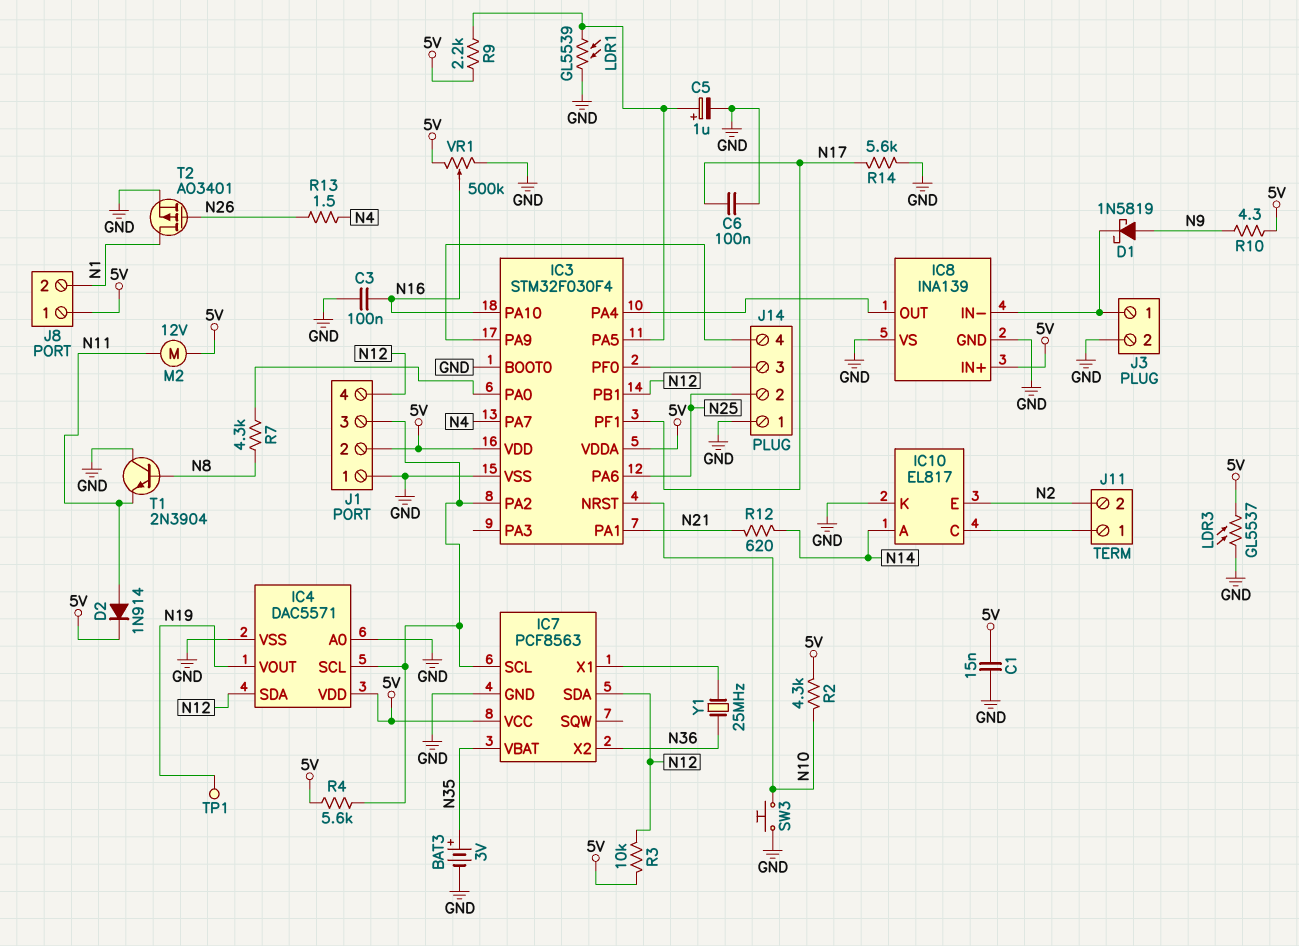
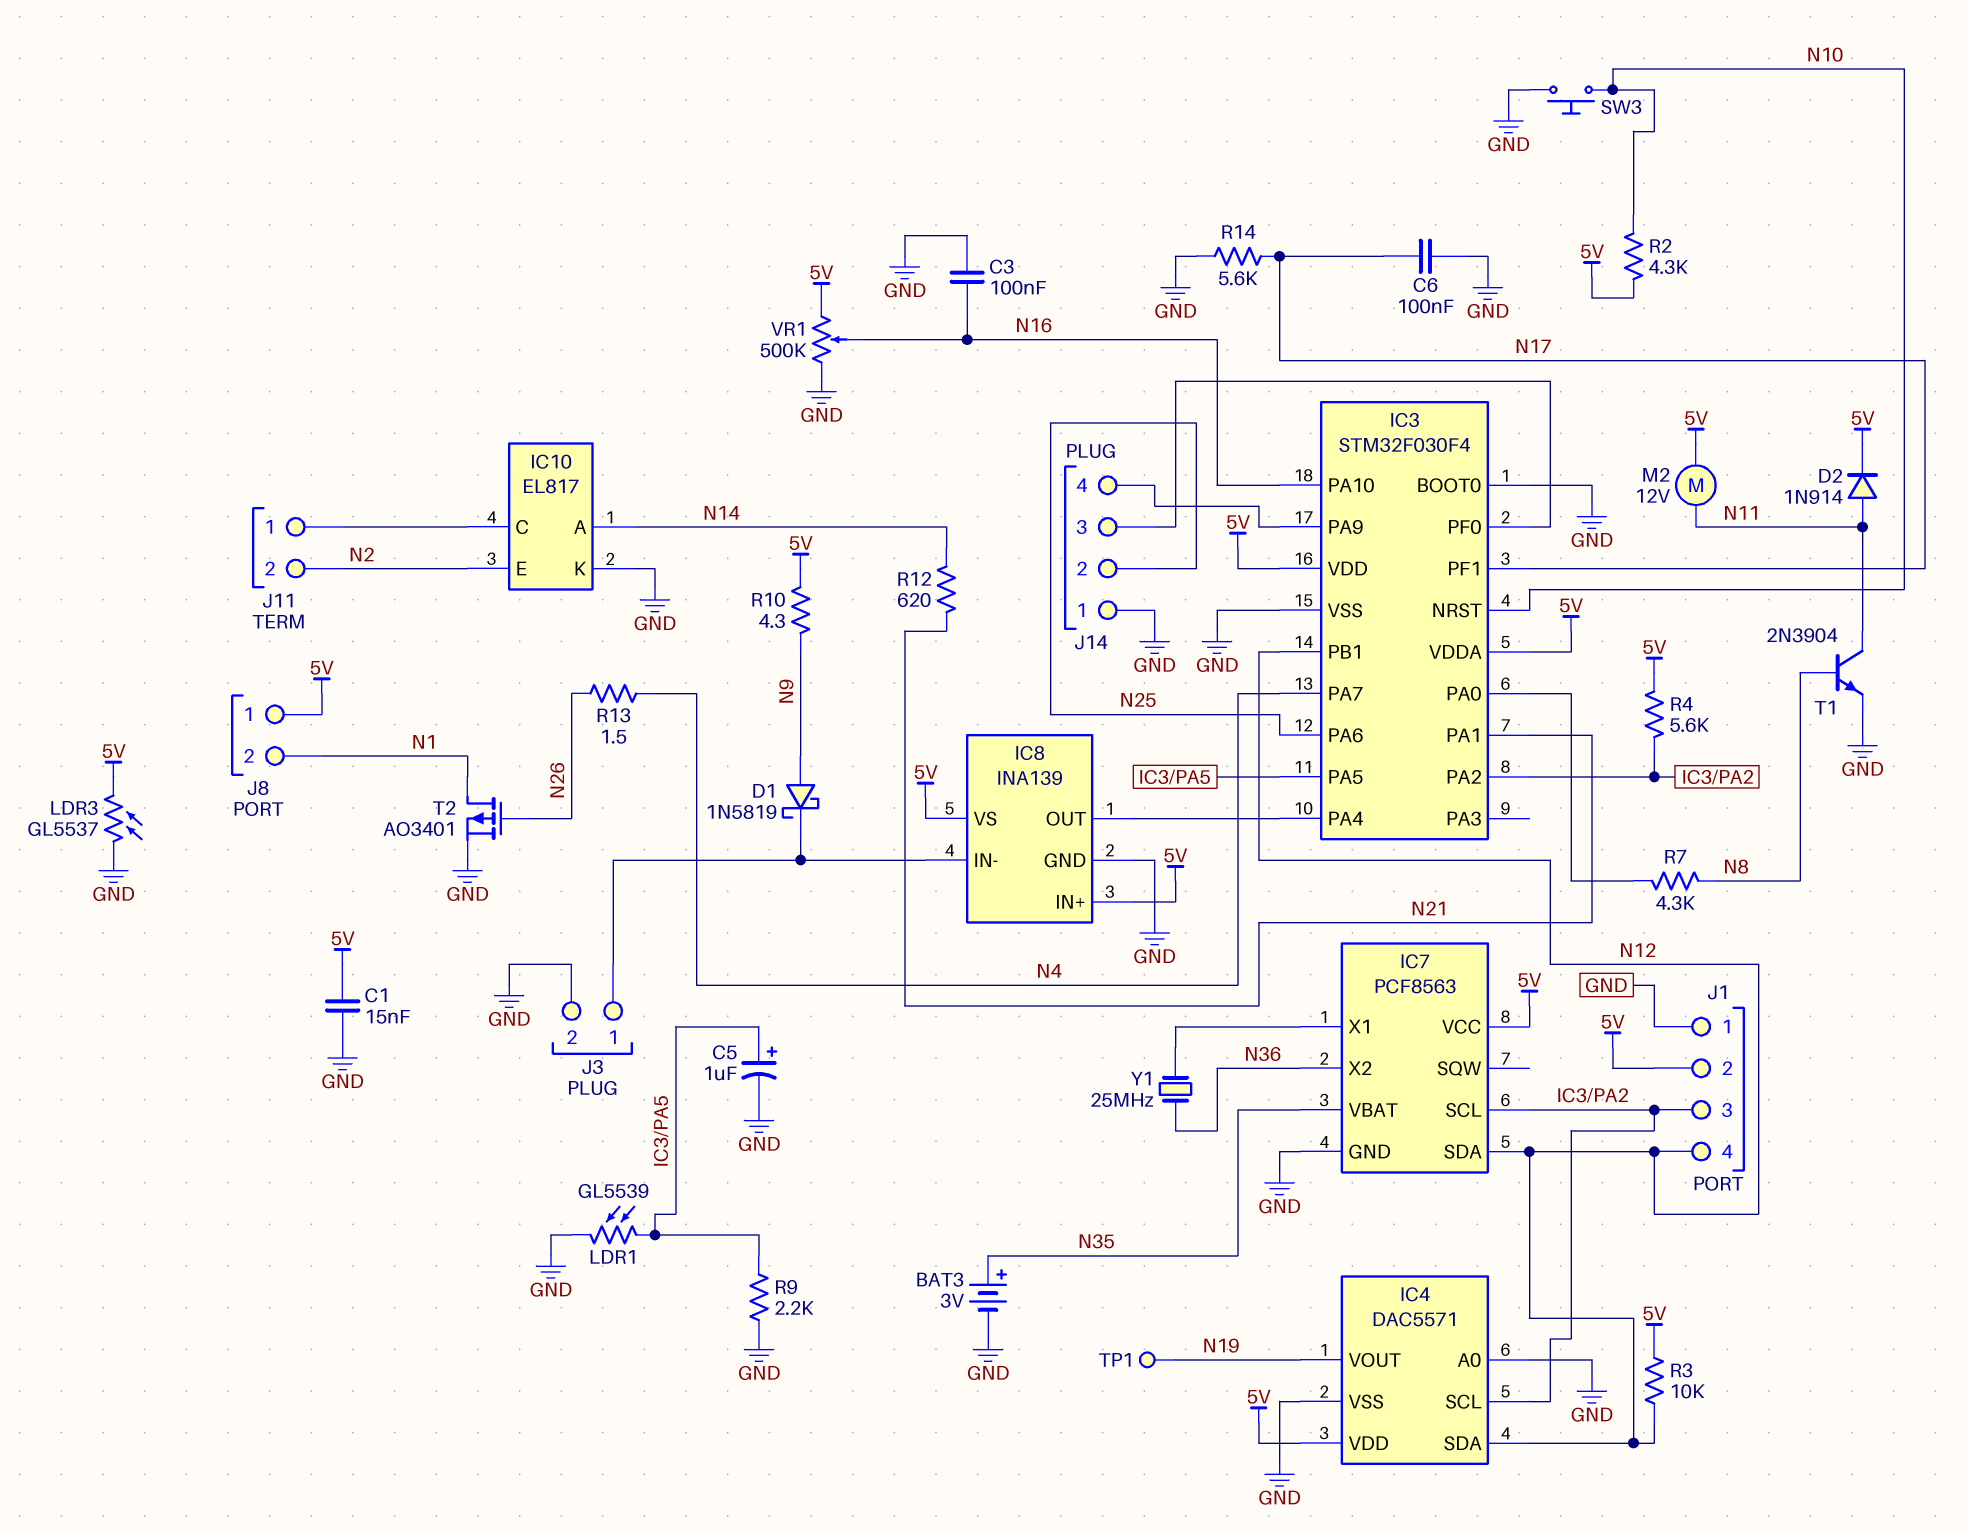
IC8 pin VS: GND -> 5V
R9: 2.2k (5V, IC3/PA5) -> 2.2k (GND, IC3/PA5)
T1: NPN 2N3904 (B N8, C GND, E N11) -> NPN 2N3904 (B N8, C N11, E GND)

